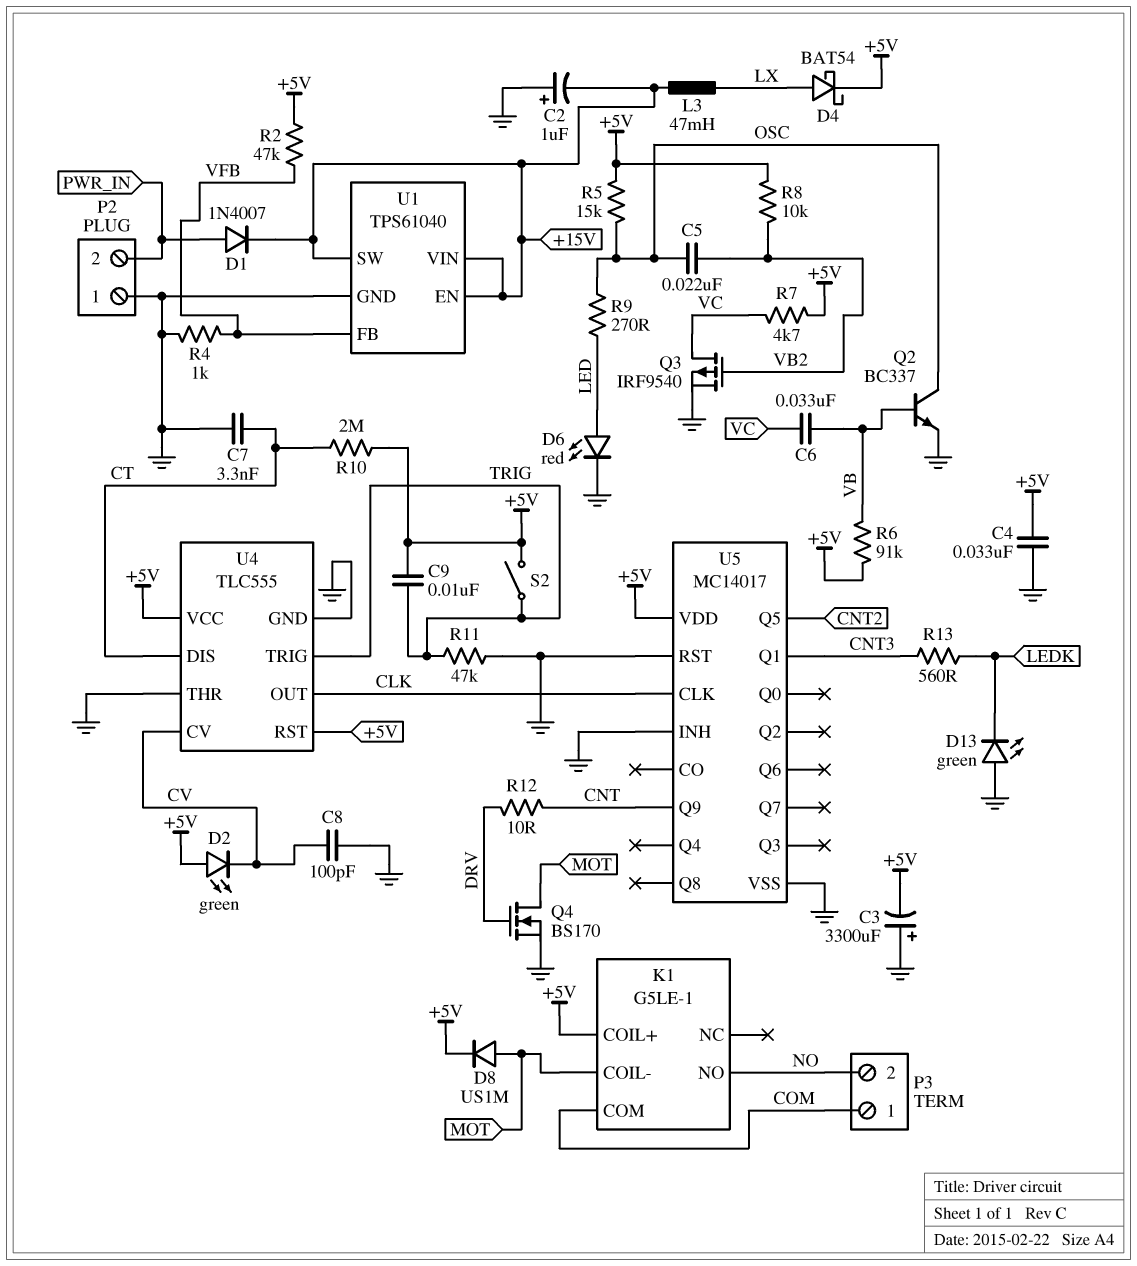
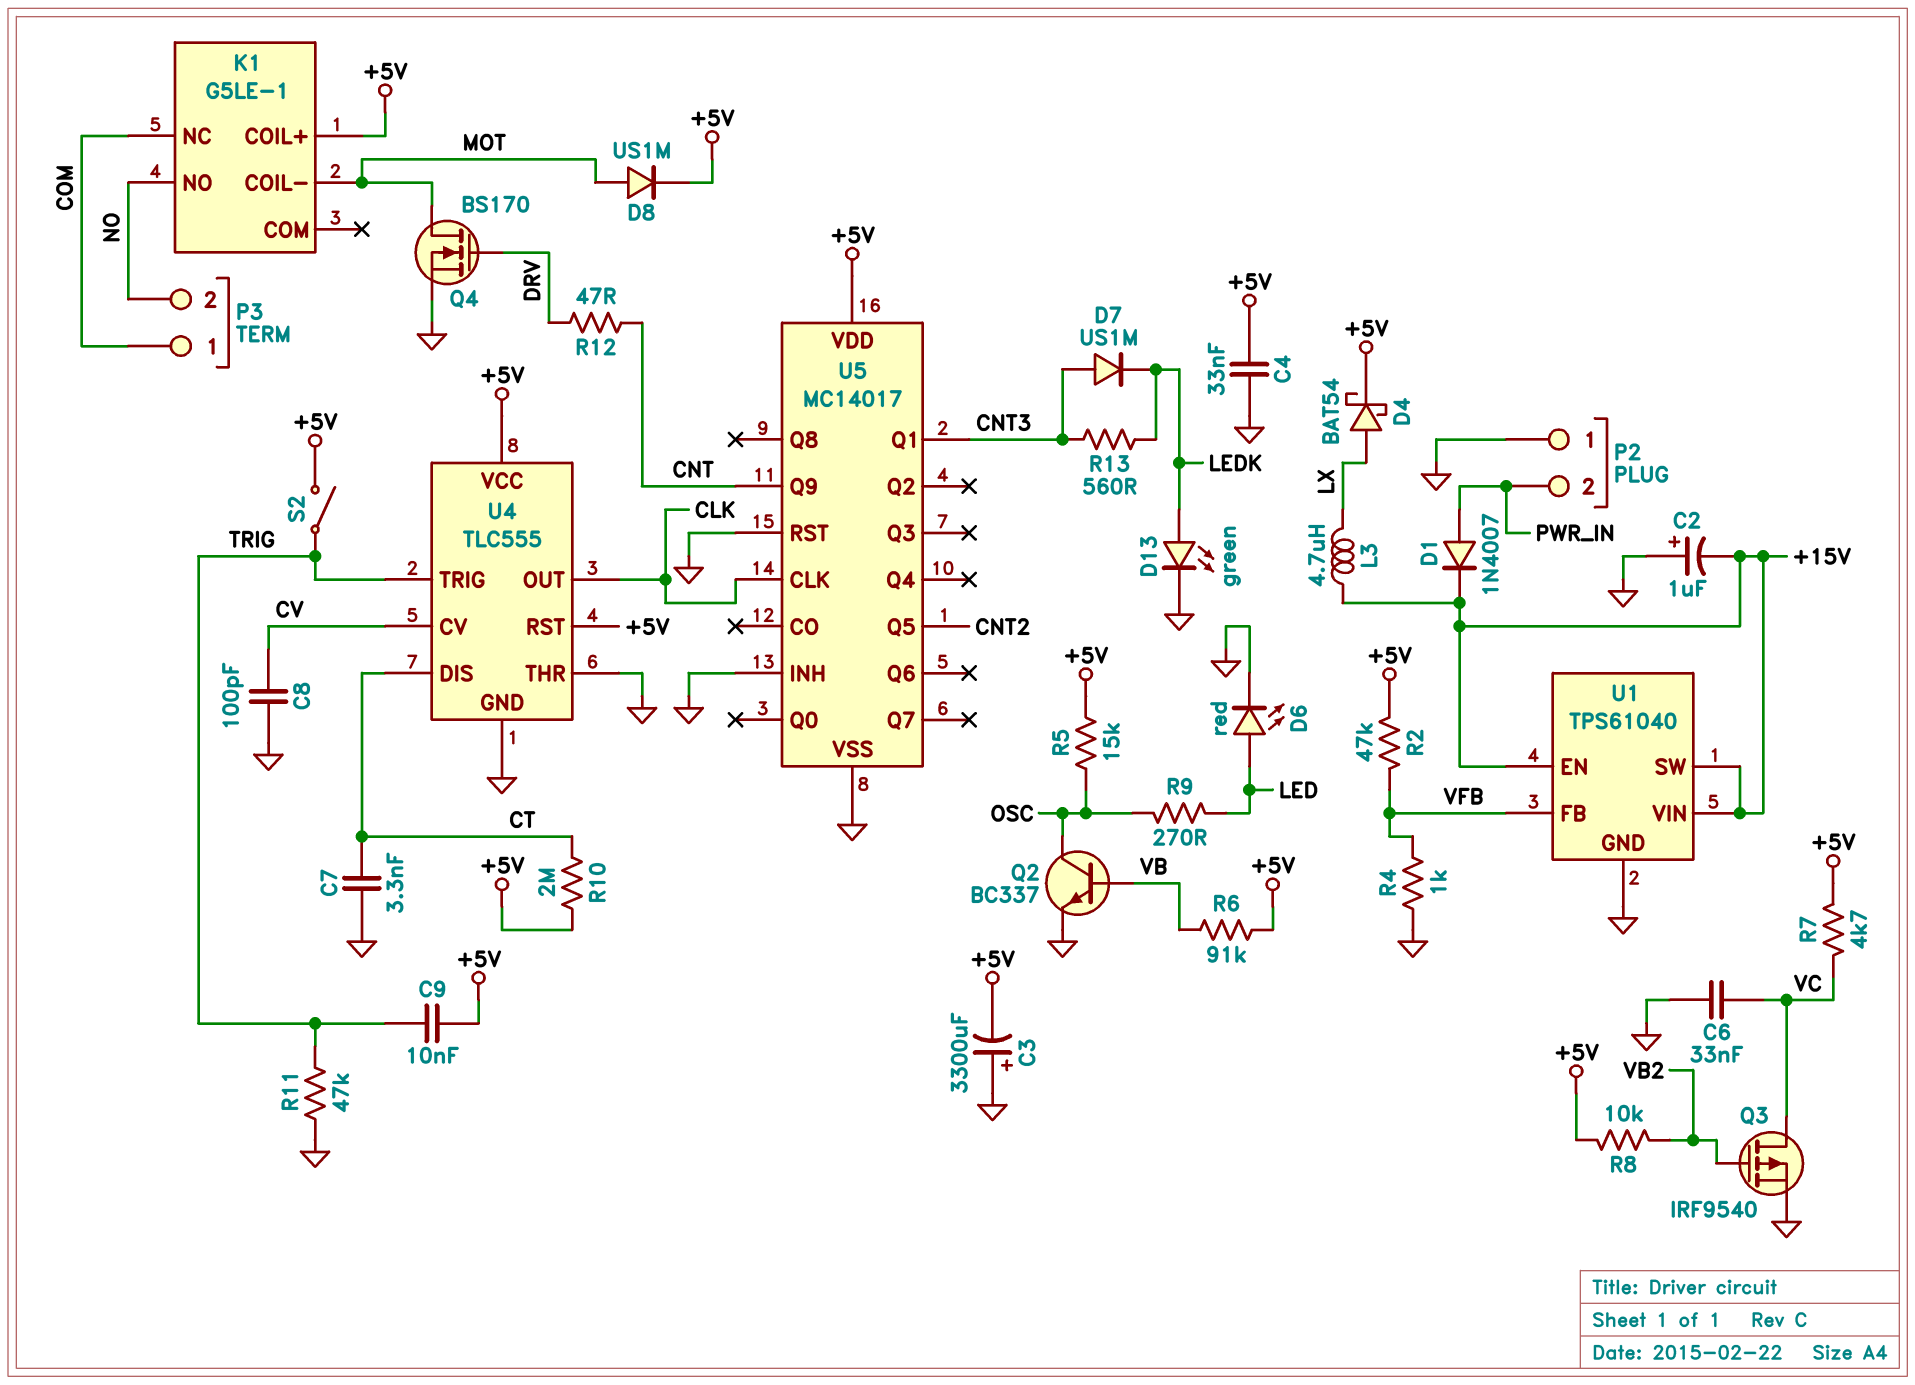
C5: 22nF (OSC, VB2) -> none
C6: 33nF (VB, VC) -> 33nF (GND, VC)
D2: LED green (A +5V, K CV) -> none
D7: none -> diode US1M (A CNT3, K LEDK)
D13: LED green (A GND, K LEDK) -> LED green (A LEDK, K GND)
K1 pin COM: COM -> none
K1 pin NC: none -> COM
L3: 47mH (+15V, LX) -> 4.7uH (+15V, LX)
R12: 10 (CNT, DRV) -> 47 (CNT, DRV)

